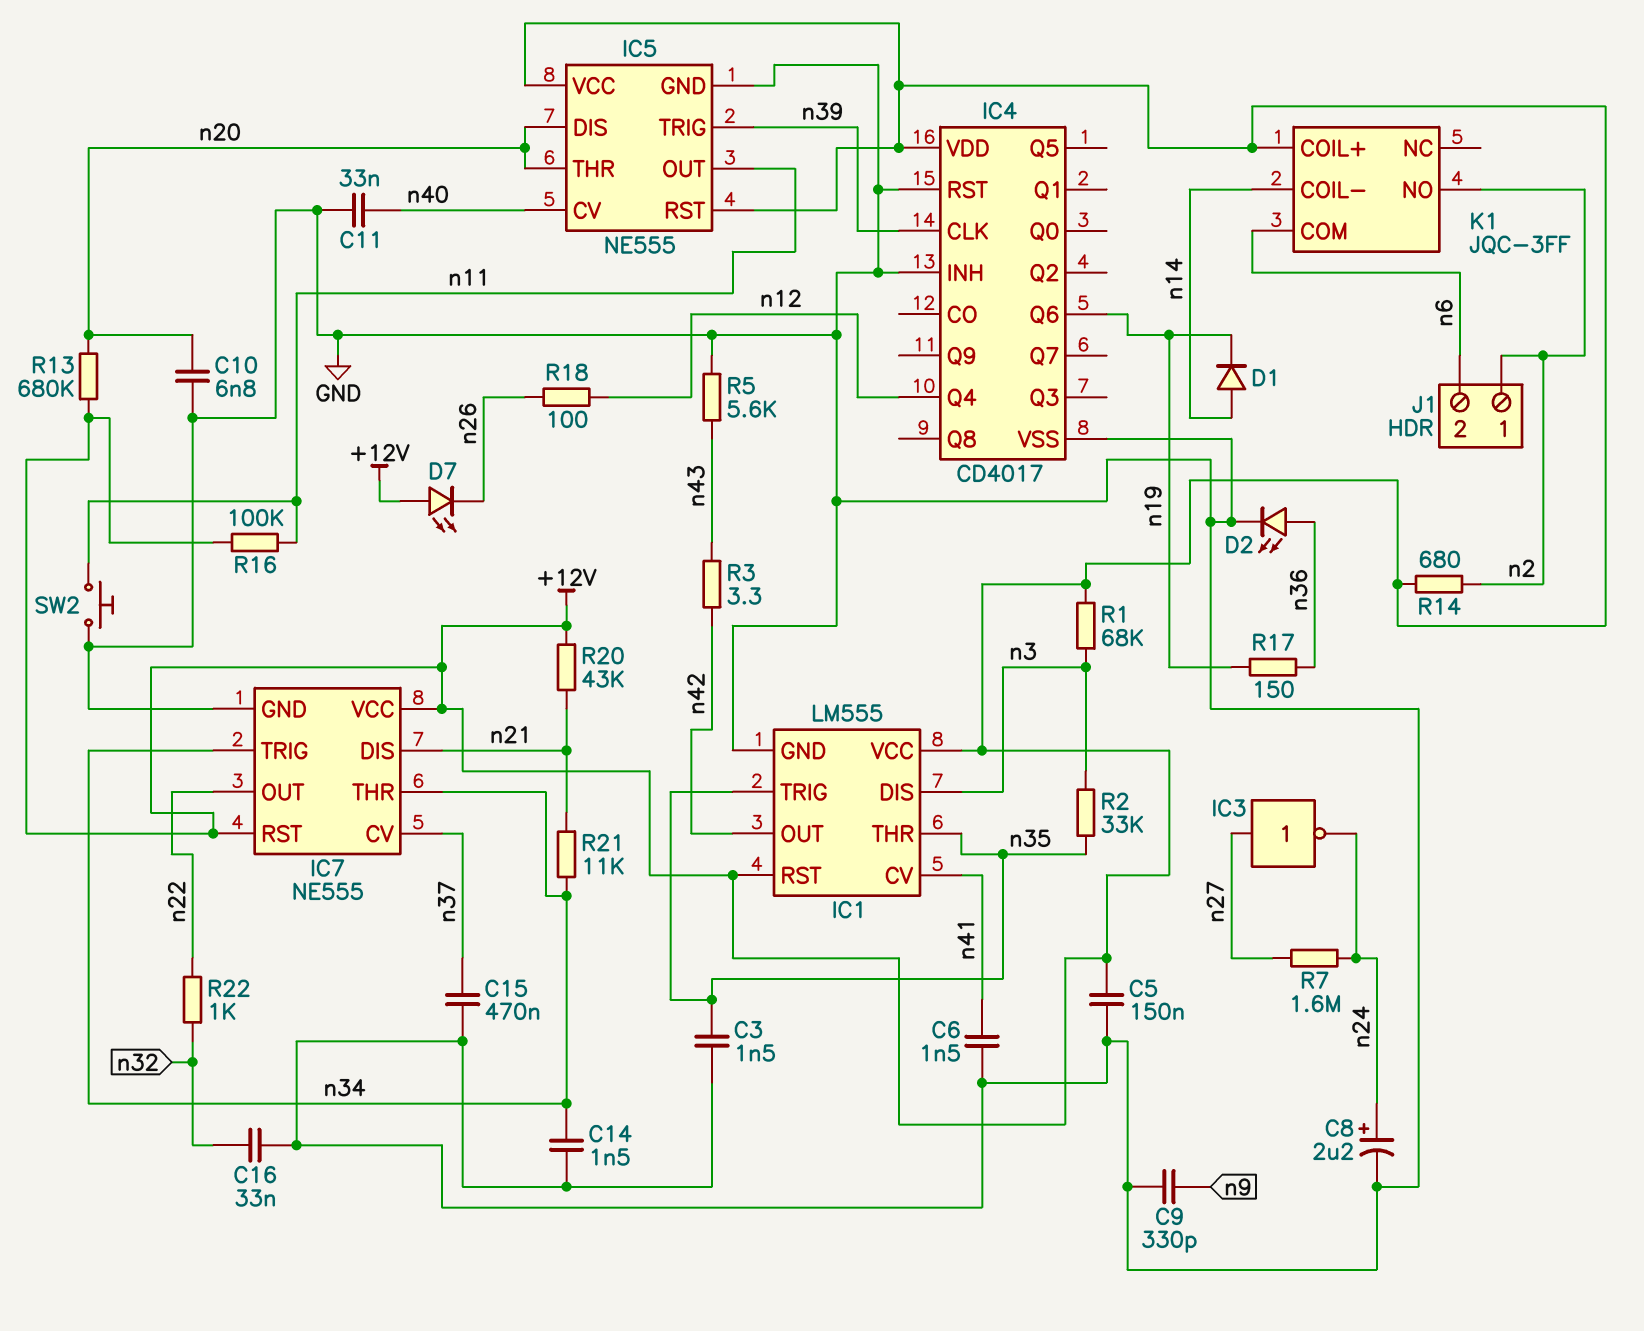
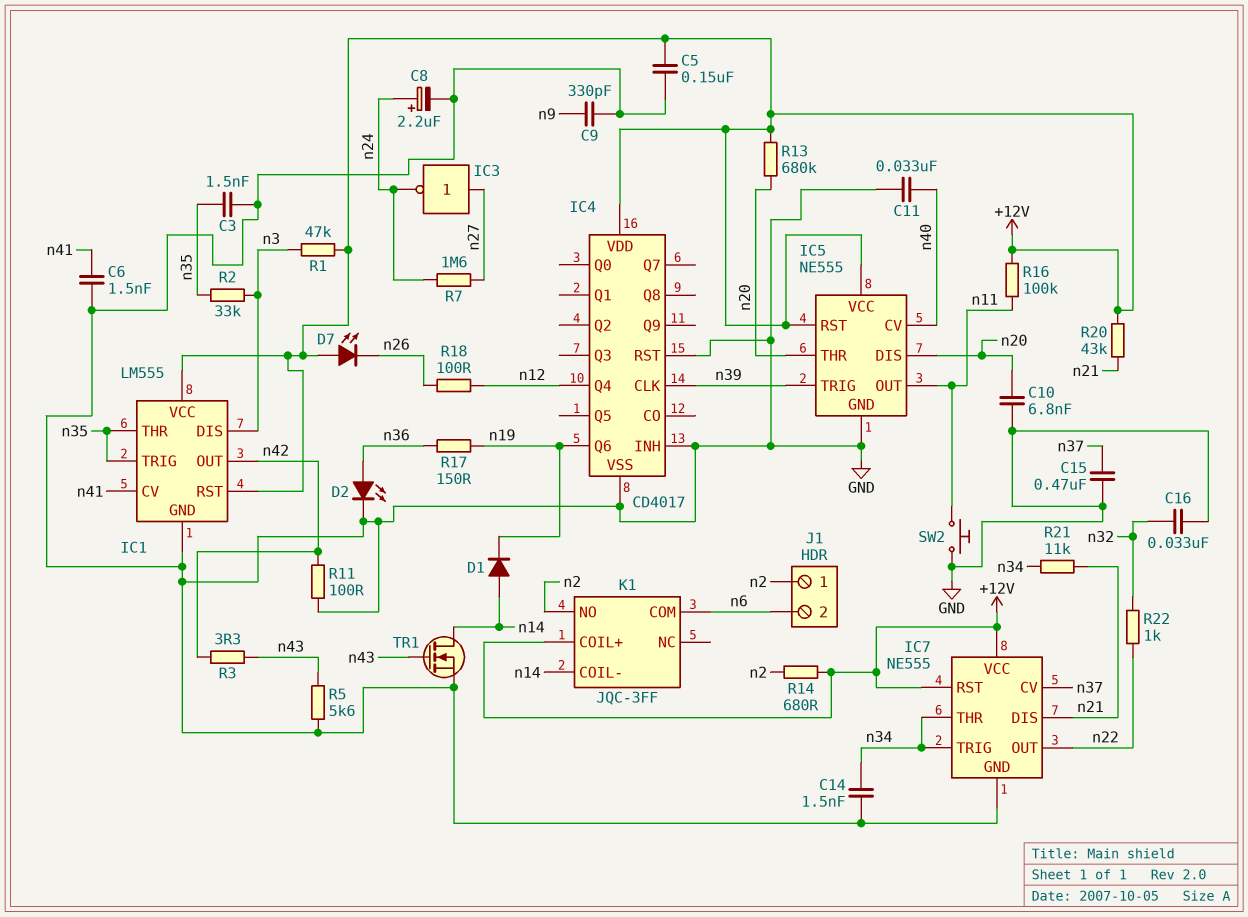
R1: 68k (+12V, n3) -> 47k (+12V, n3)
R11: none -> 100 (GND, n42)
TR1: none -> NMOS (G n43, D n14, S GND)

